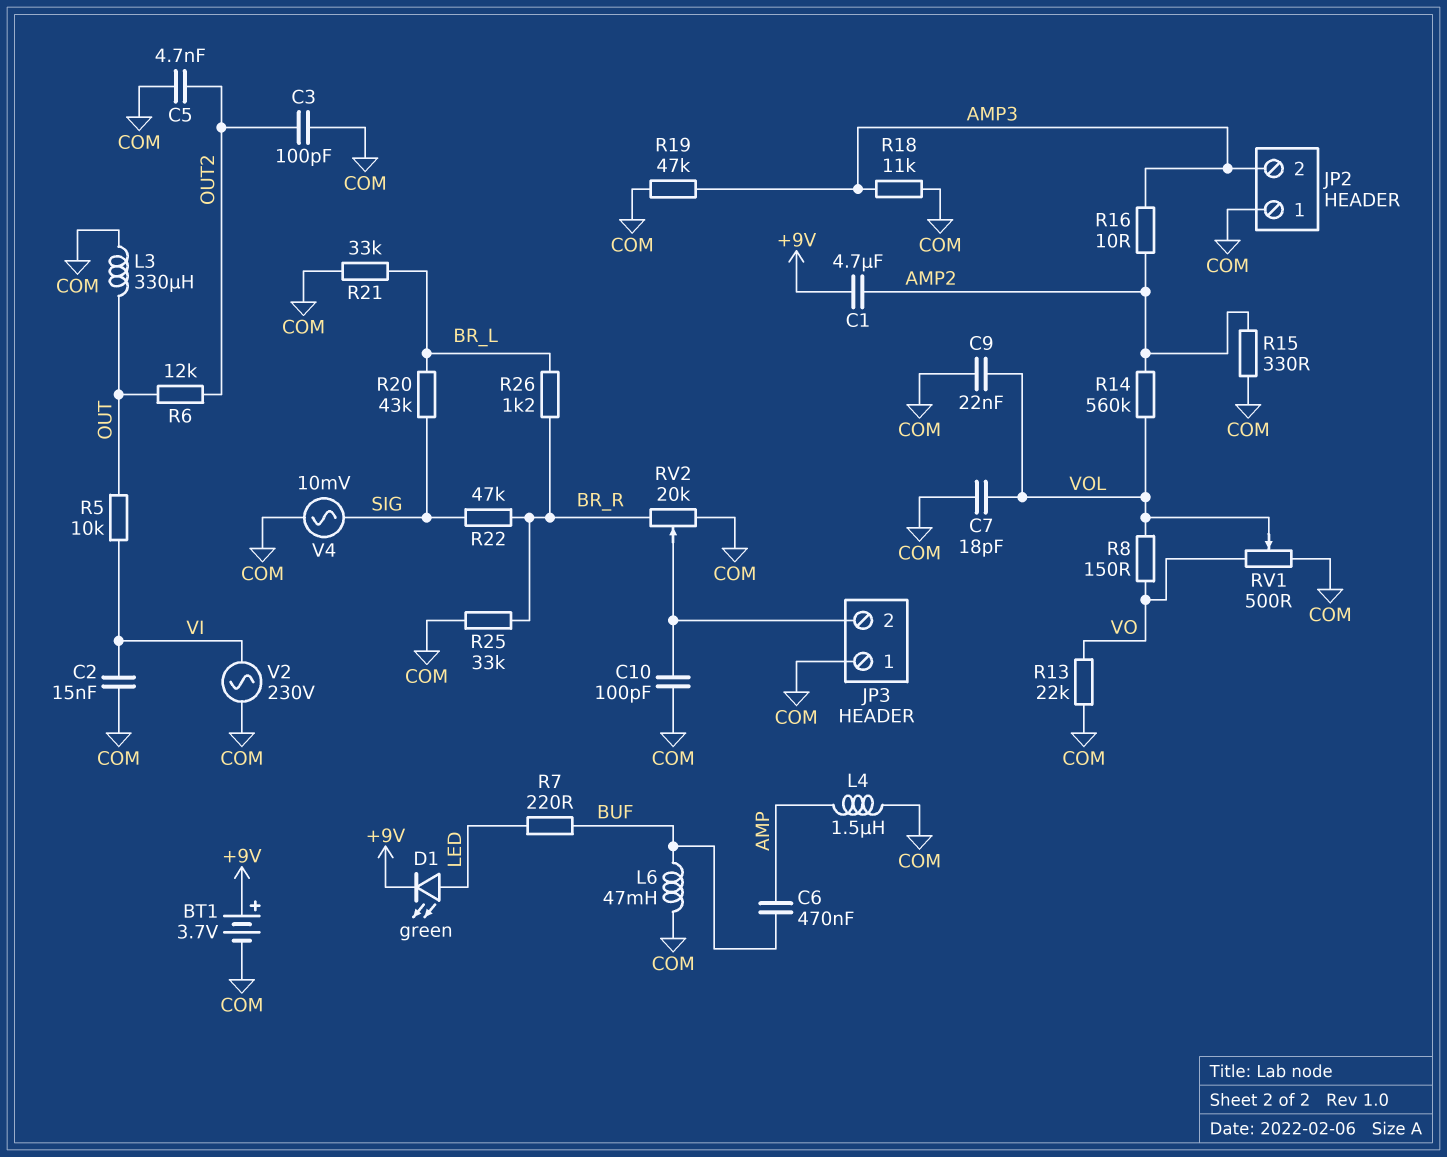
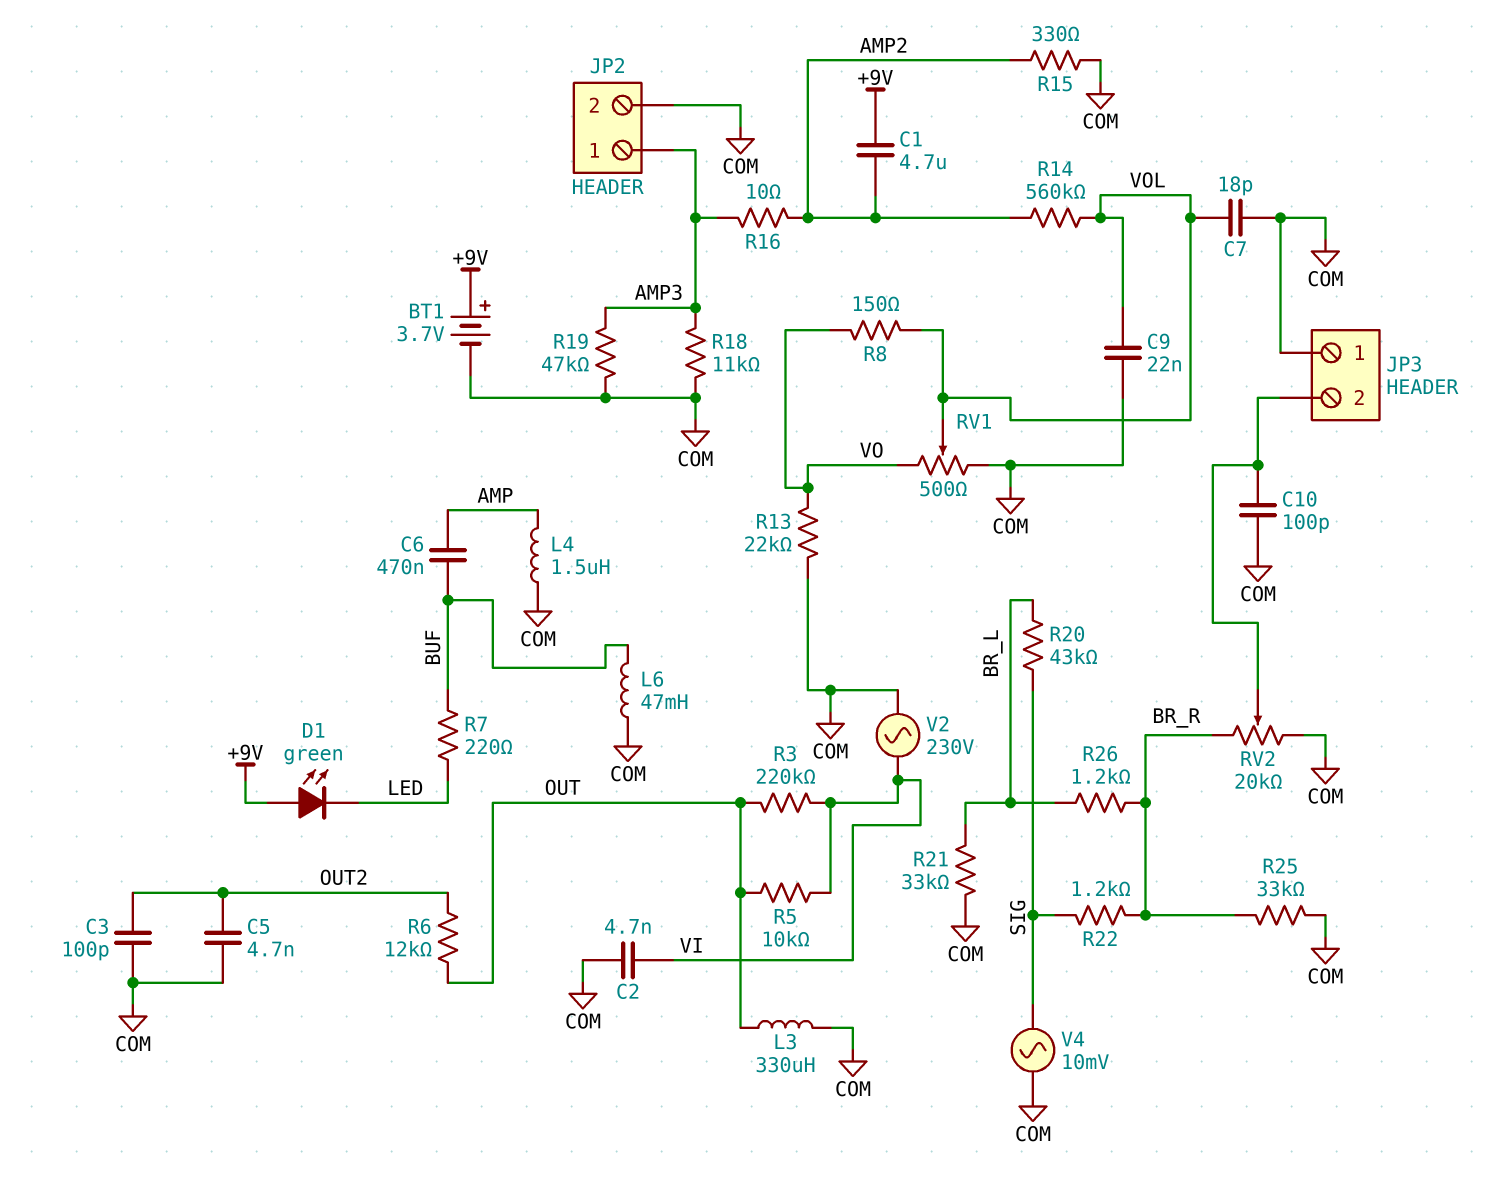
C2: 15nF (COM, VI) -> 4.7nF (COM, VI)
D1: LED green (A LED, K +9V) -> LED green (A +9V, K LED)
JP2 pin 1: COM -> AMP3
JP2 pin 2: AMP3 -> COM
R3: none -> 220k (OUT, VI)
R22: 47k (BR_R, SIG) -> 1.2k (BR_R, SIG)

